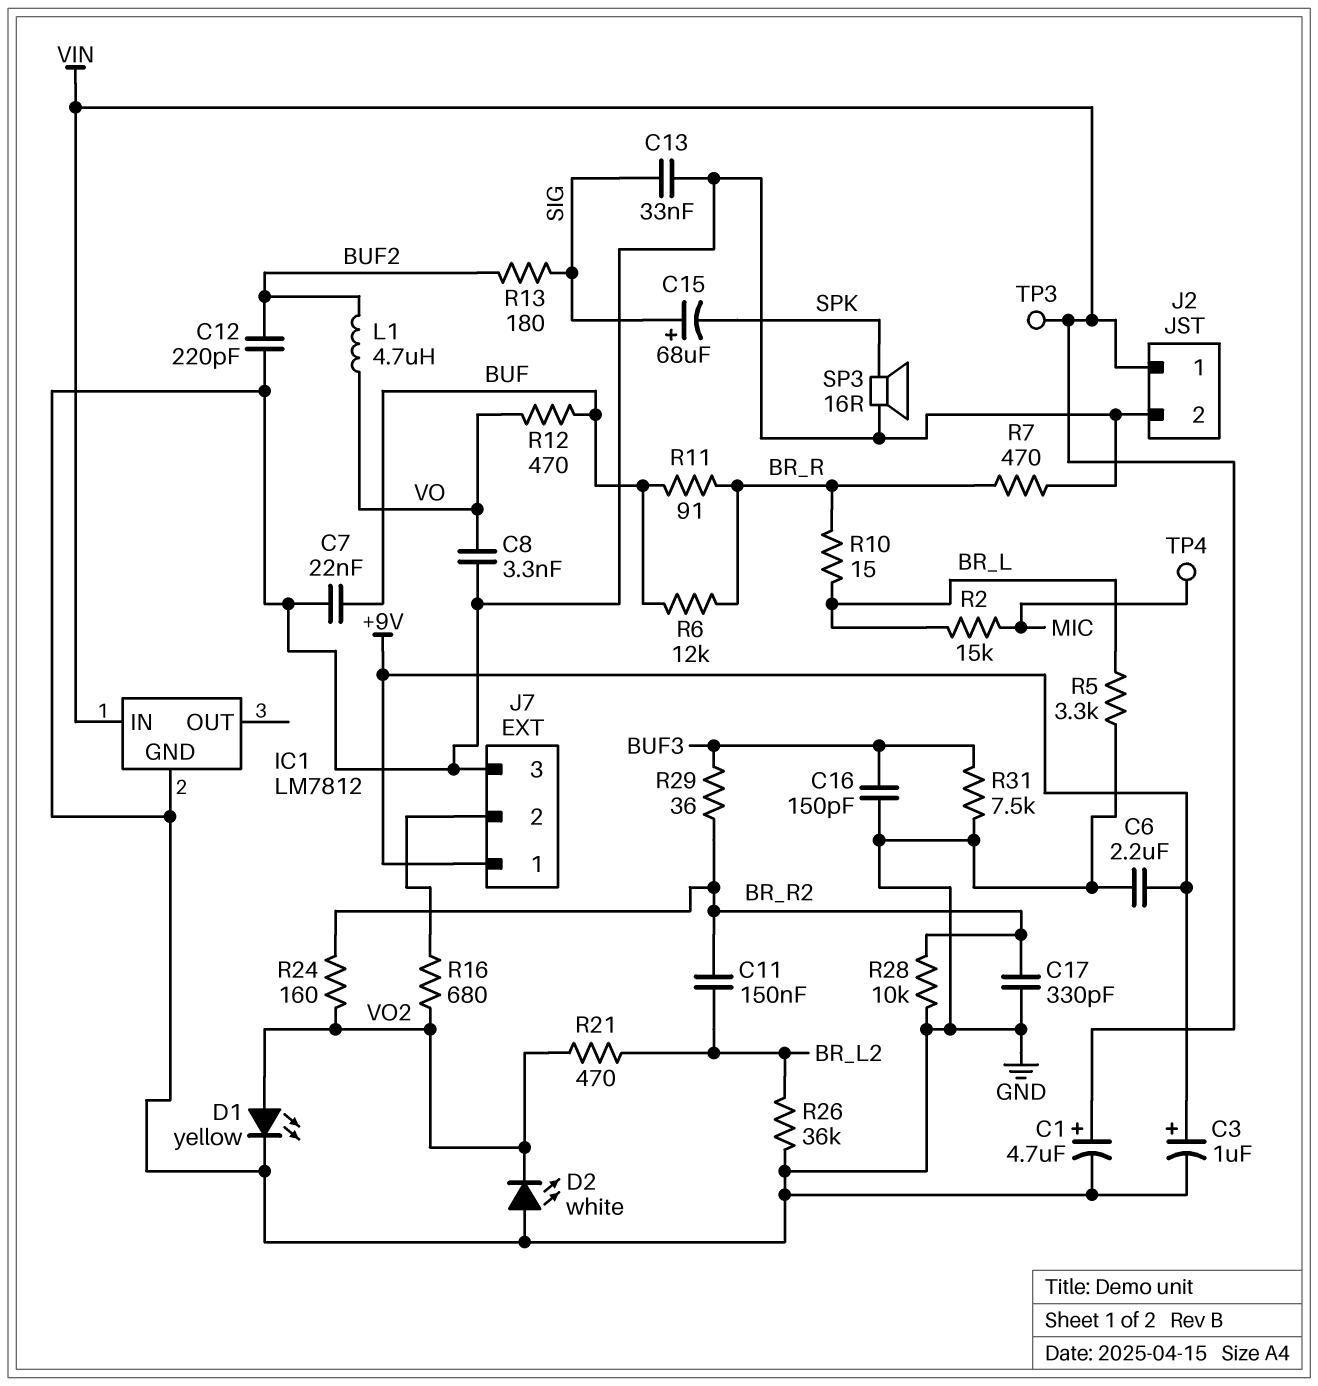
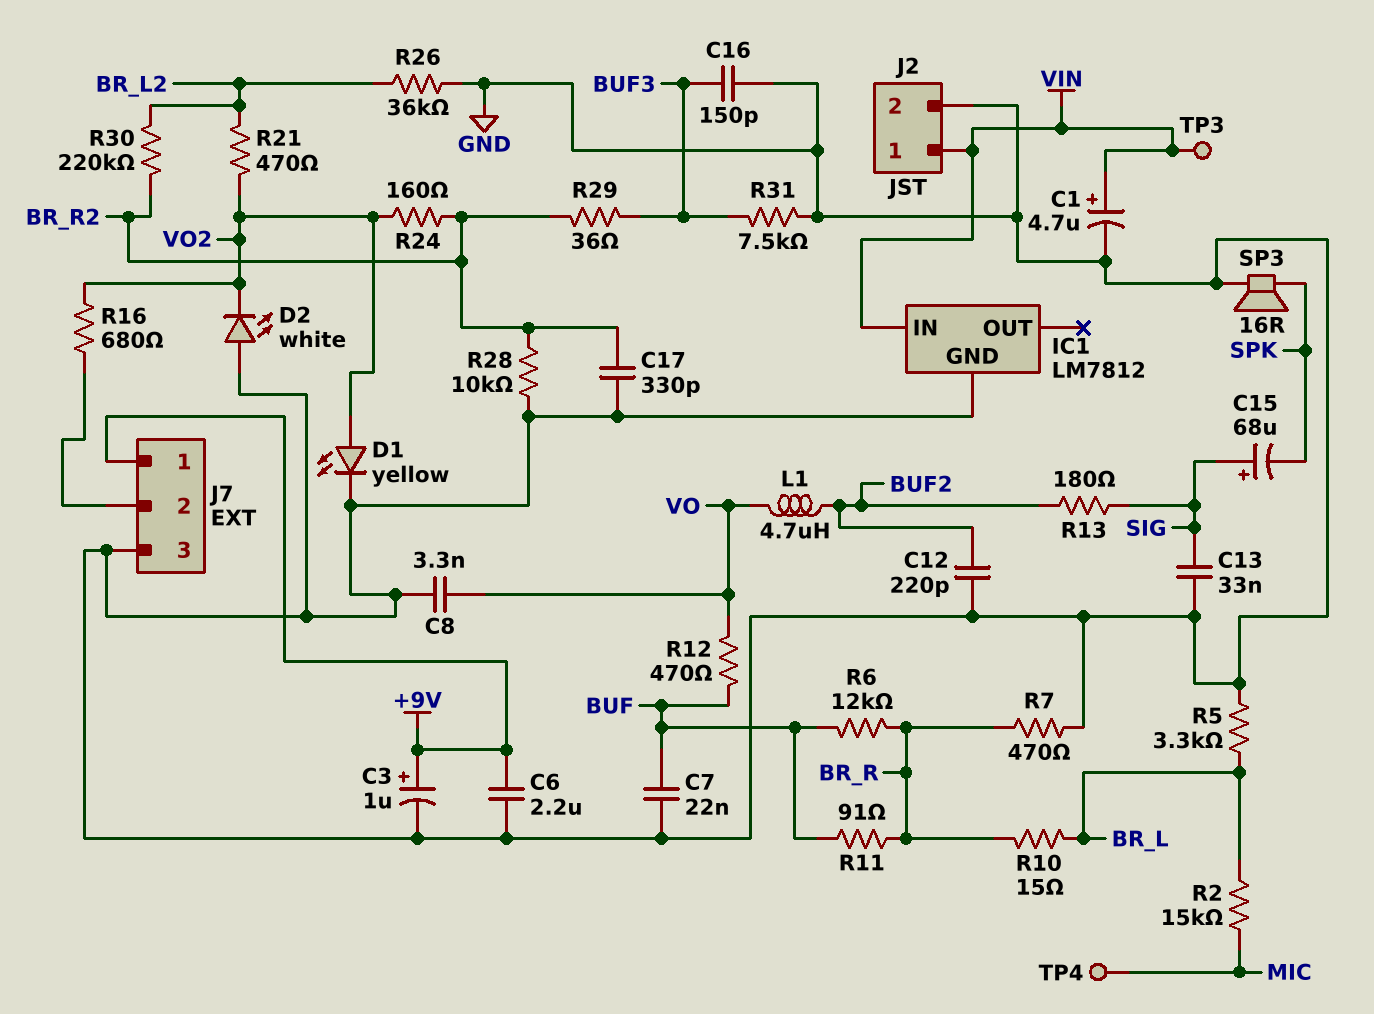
C11: 150nF (BR_L2, BR_R2) -> none
R30: none -> 220k (BR_L2, BR_R2)

